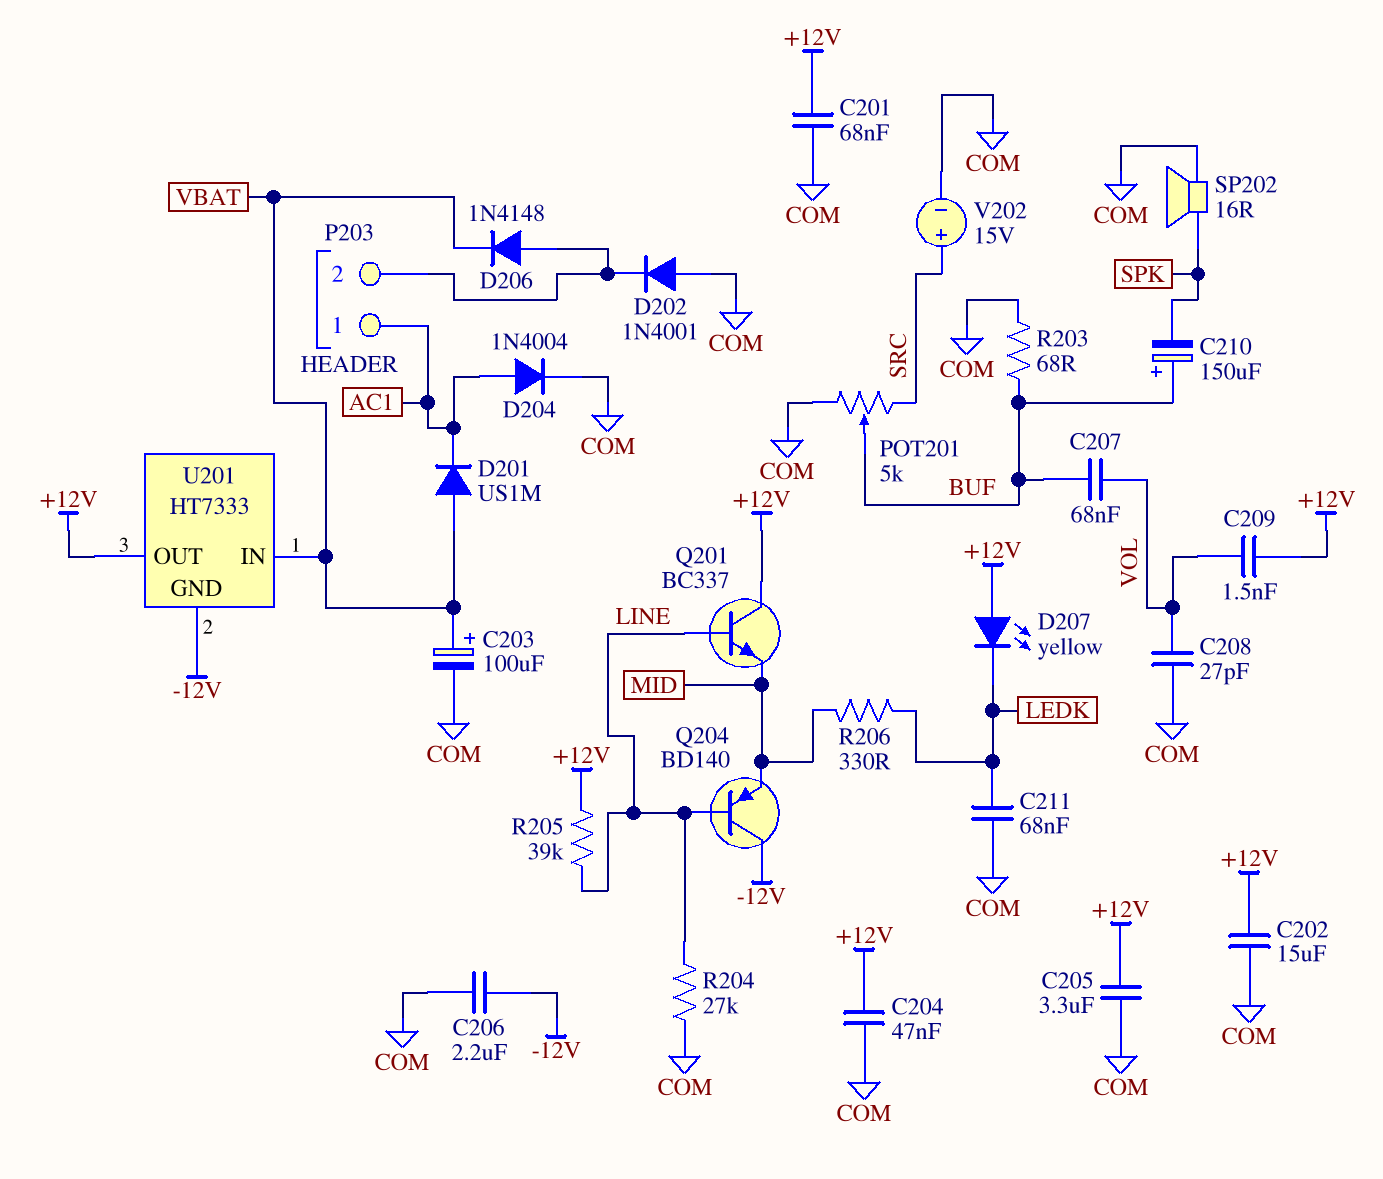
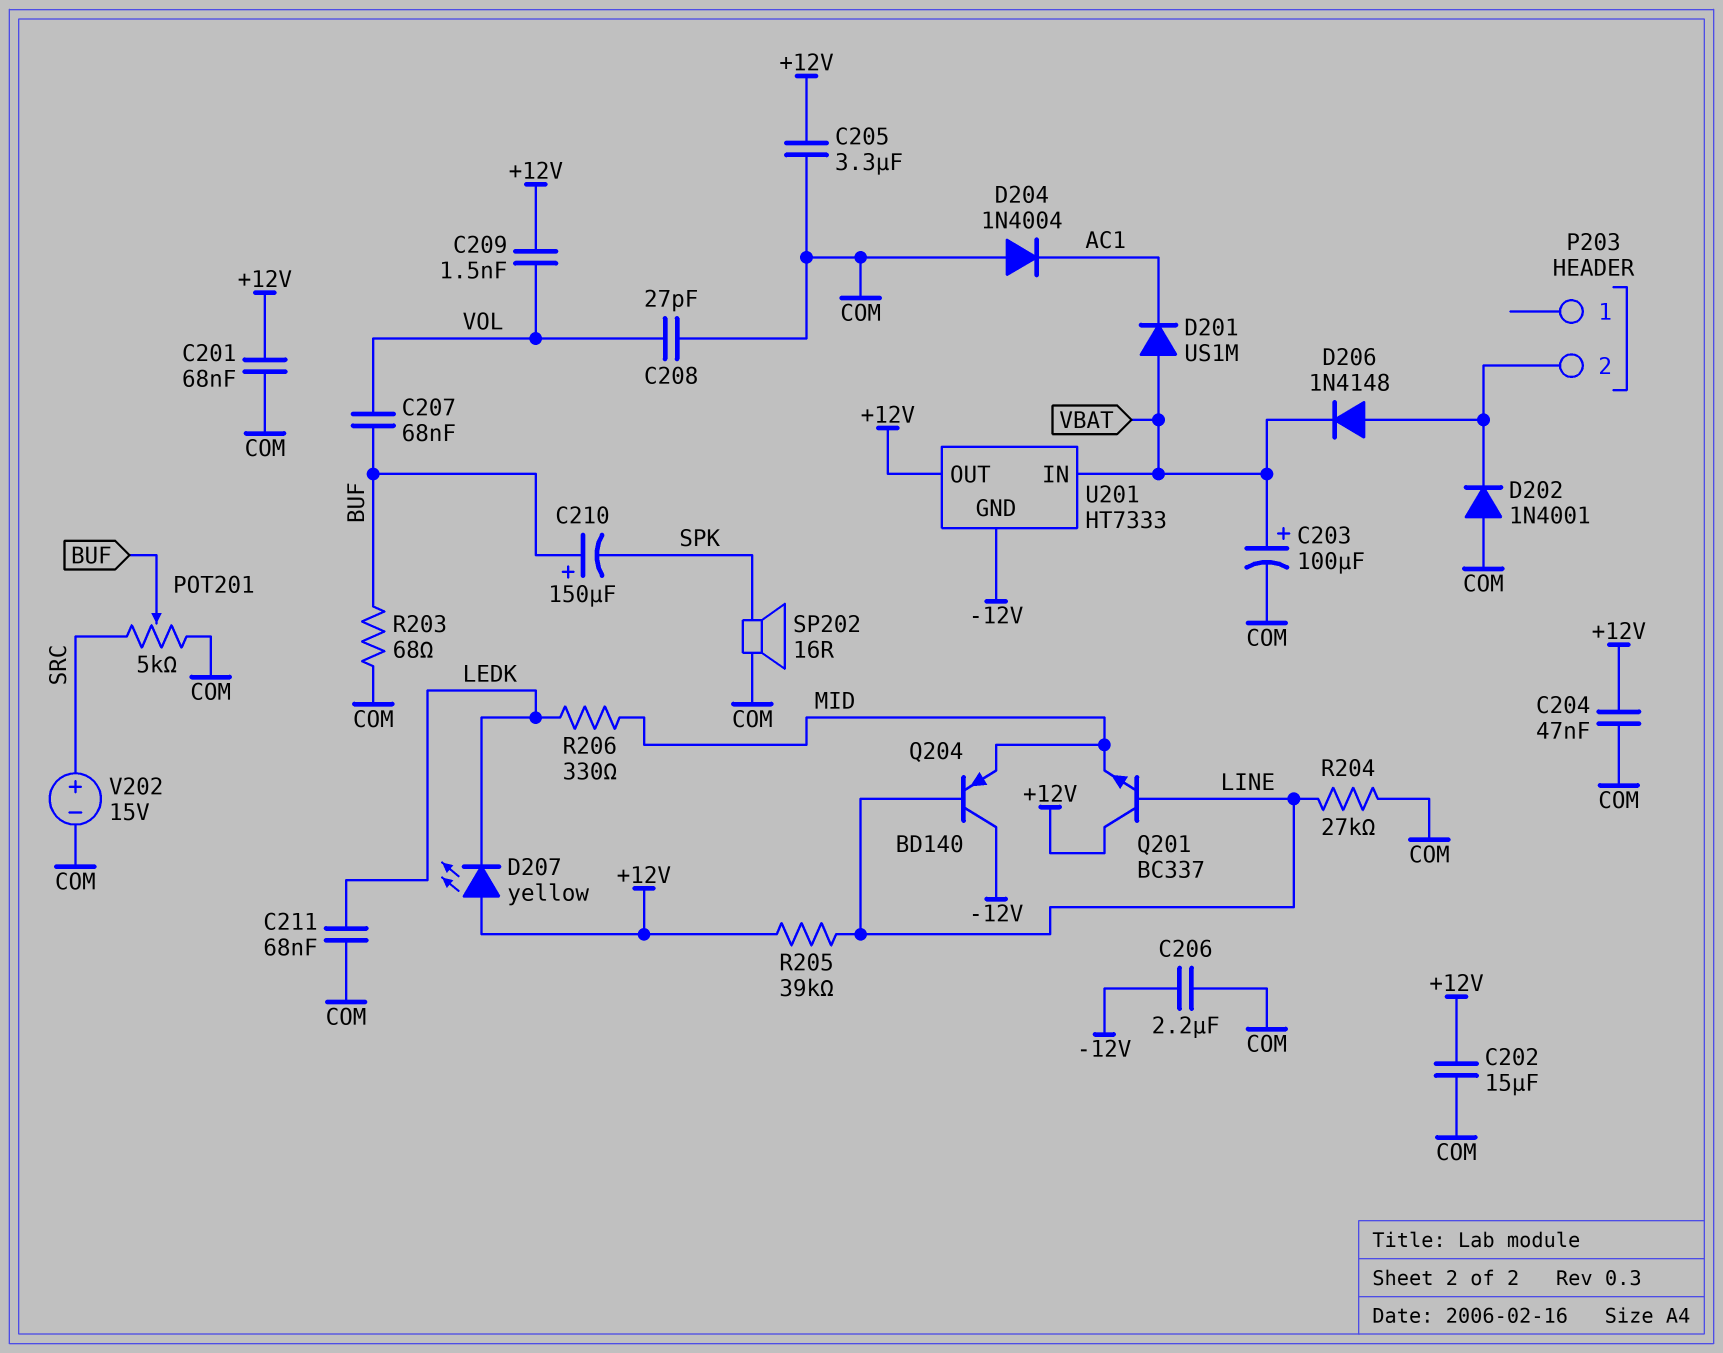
D204: diode 1N4004 (A AC1, K COM) -> diode 1N4004 (A COM, K AC1)
P203 pin 1: AC1 -> none

